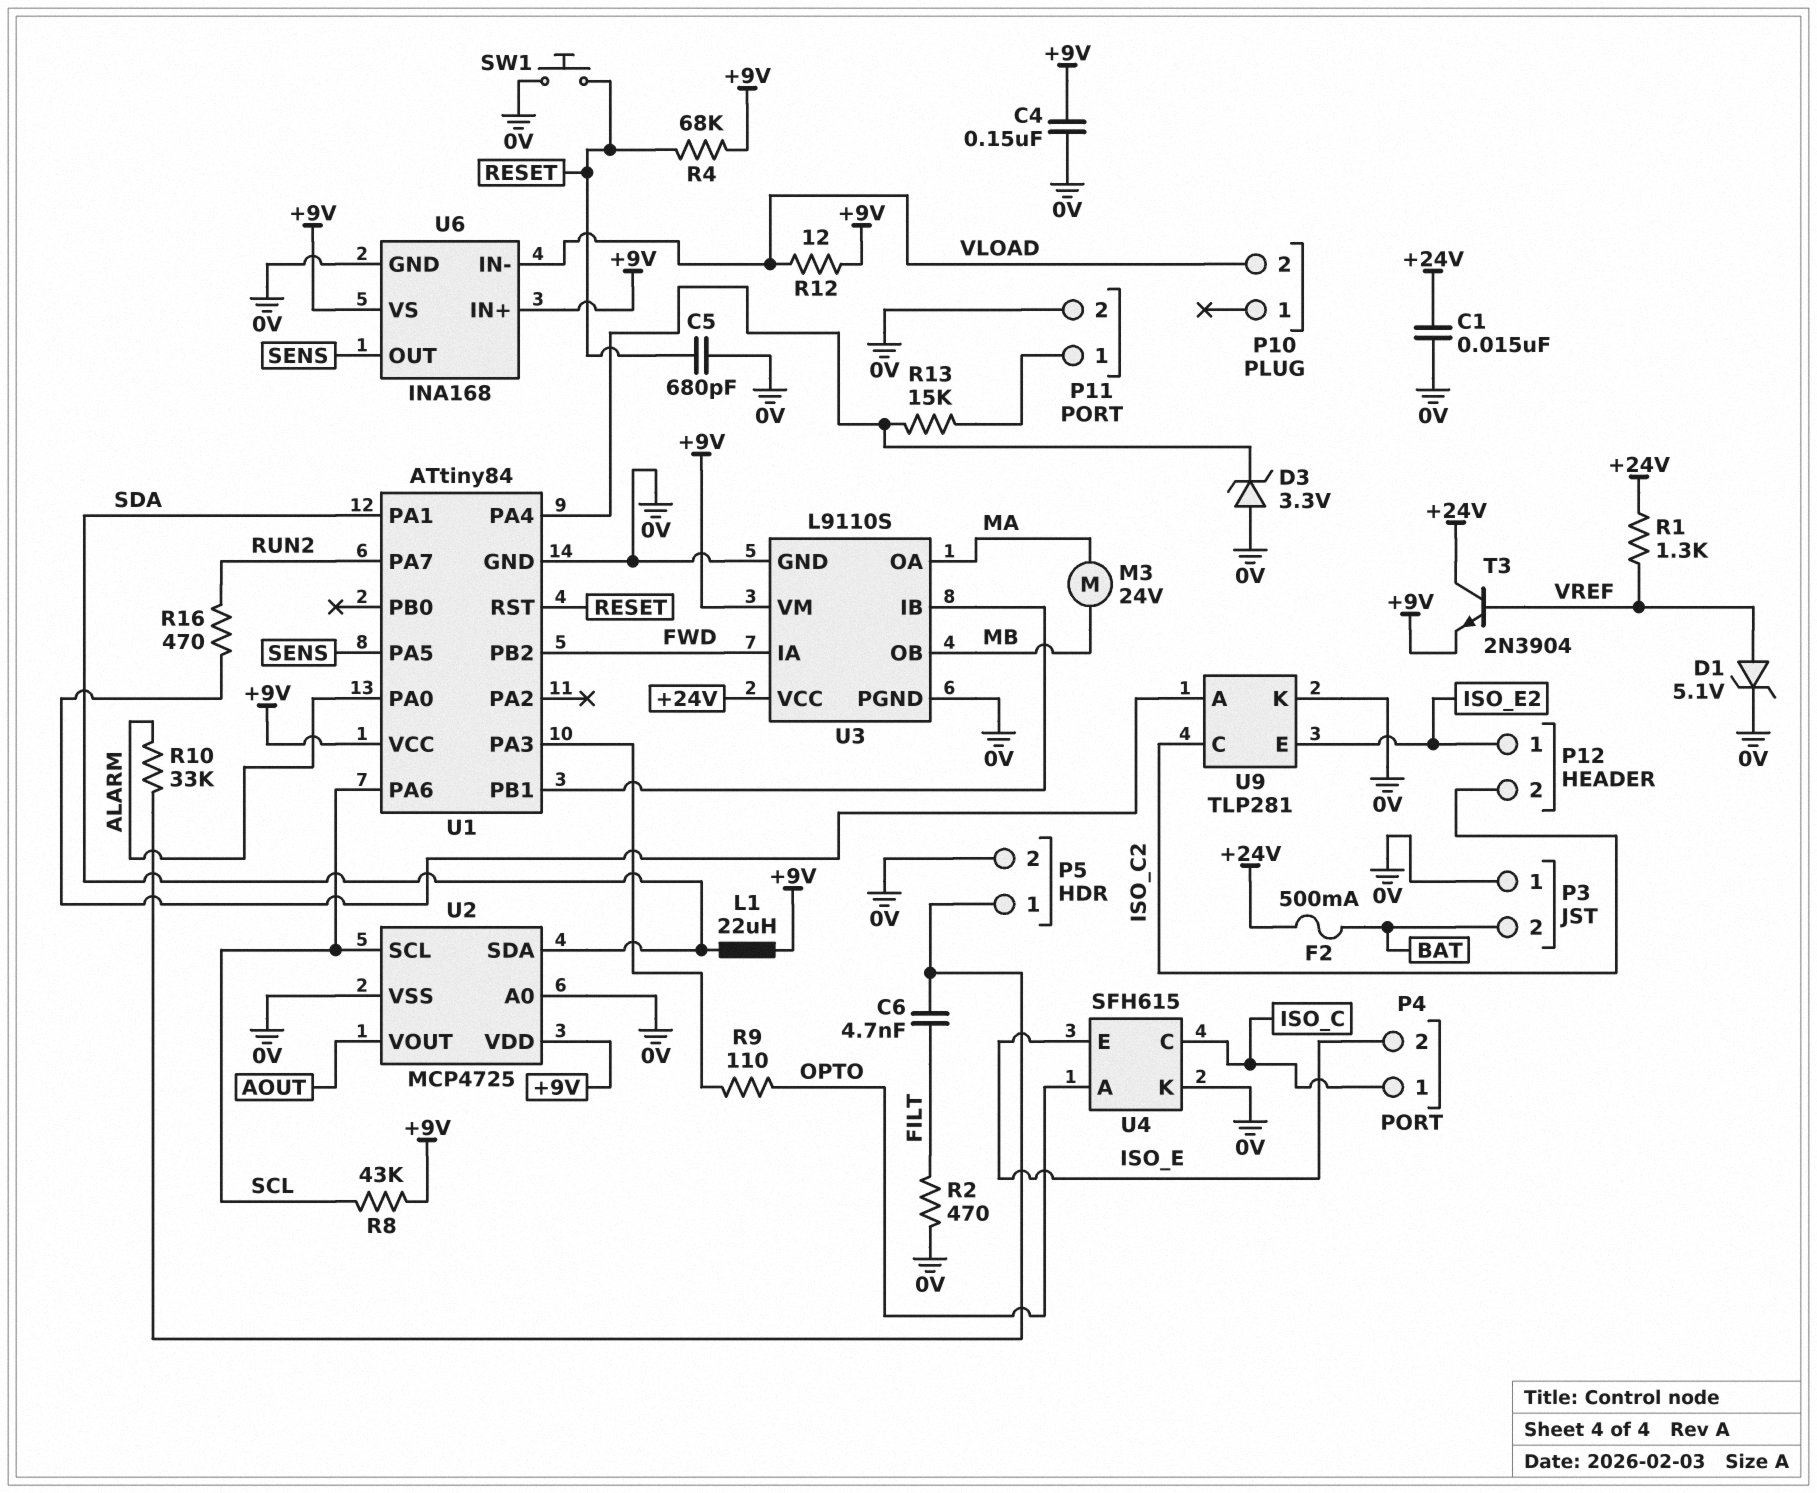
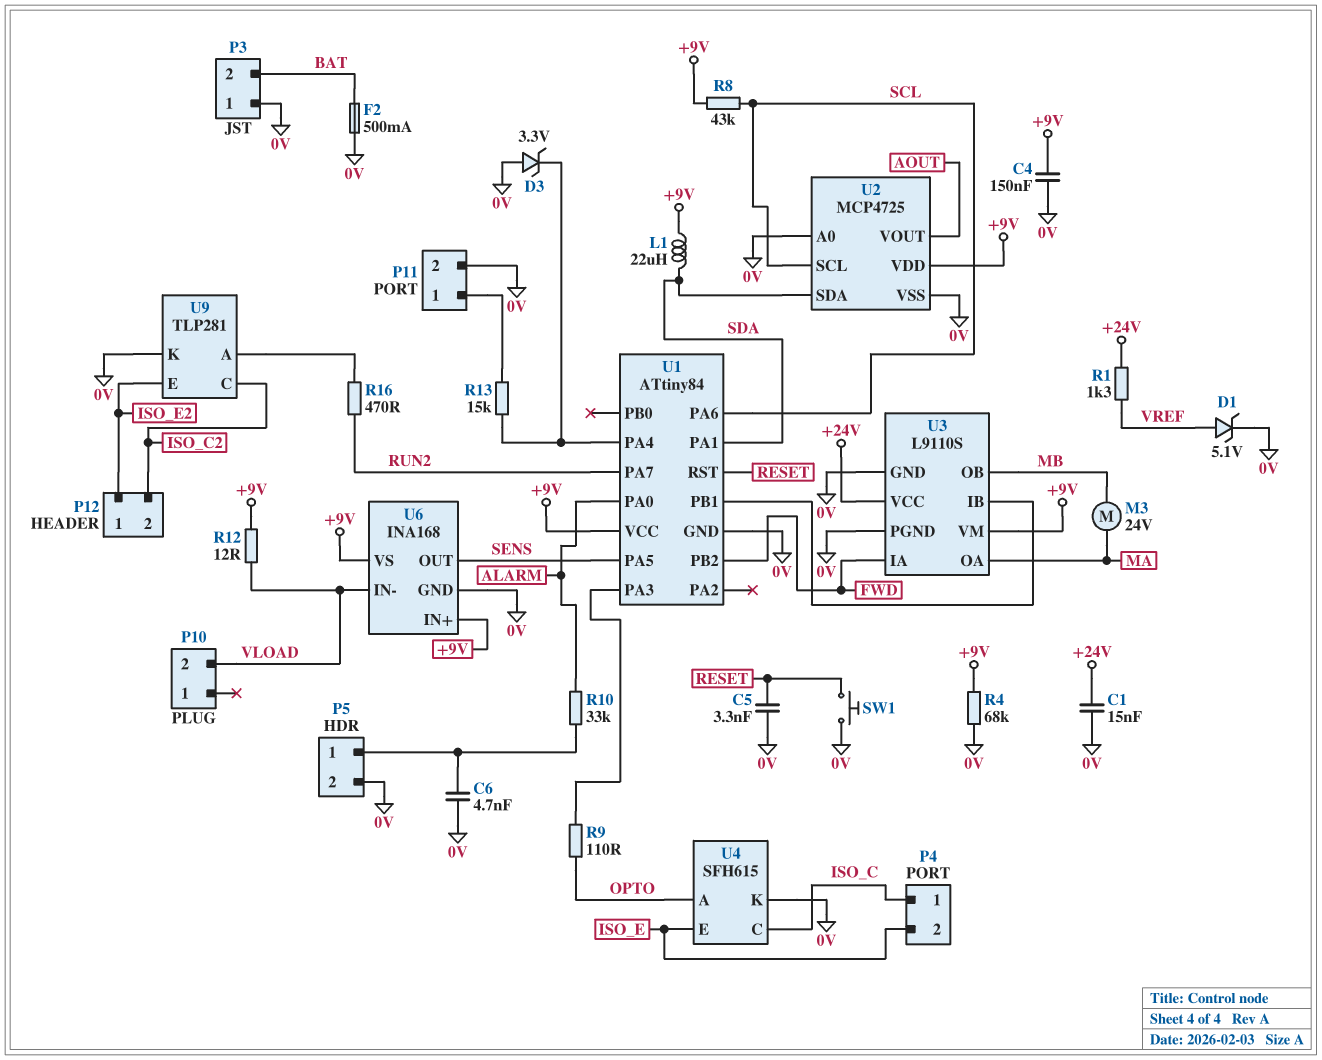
C5: 680pF (0V, RESET) -> 3.3nF (0V, RESET)
C6: 4.7nF (FILT, P5/1) -> 4.7nF (0V, P5/1)
F2: 500mA (+24V, BAT) -> 500mA (0V, BAT)
R2: 470 (0V, FILT) -> none
R4: 68k (+9V, RESET) -> 68k (+9V, 0V)
T3: NPN 2N3904 (B VREF, C +24V, E +9V) -> none

